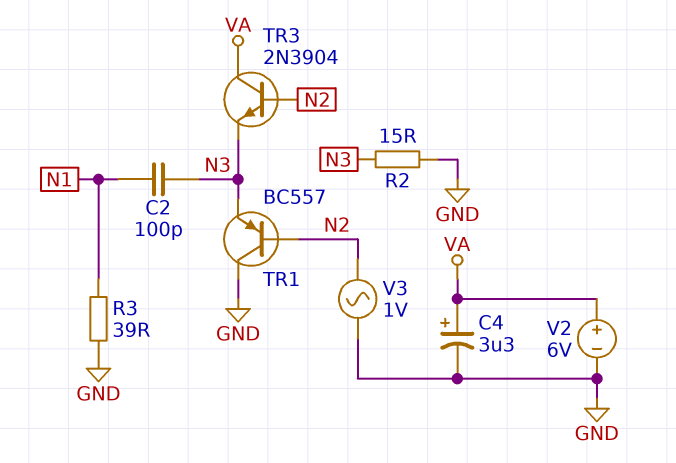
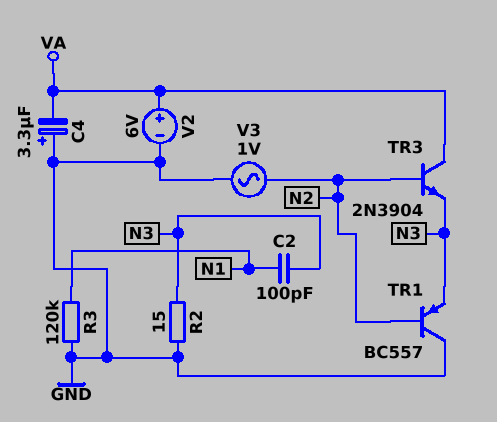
C4: 3.3uF (plus VA, minus GND) -> 3.3uF (plus GND, minus VA)
R3: 39 (GND, N1) -> 120k (GND, N1)

